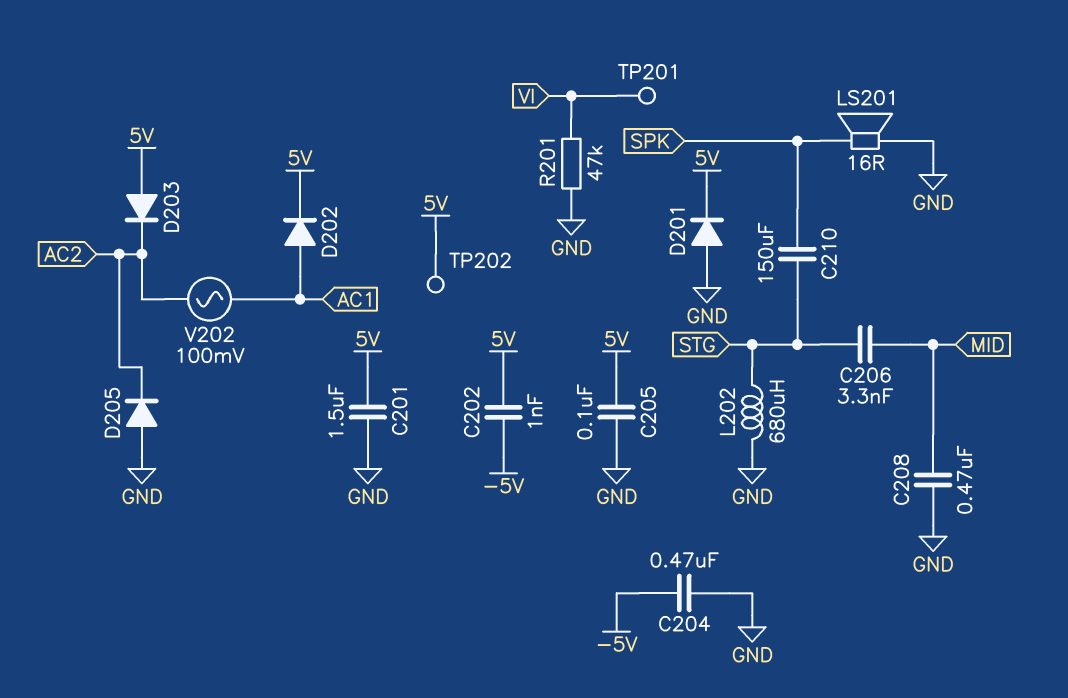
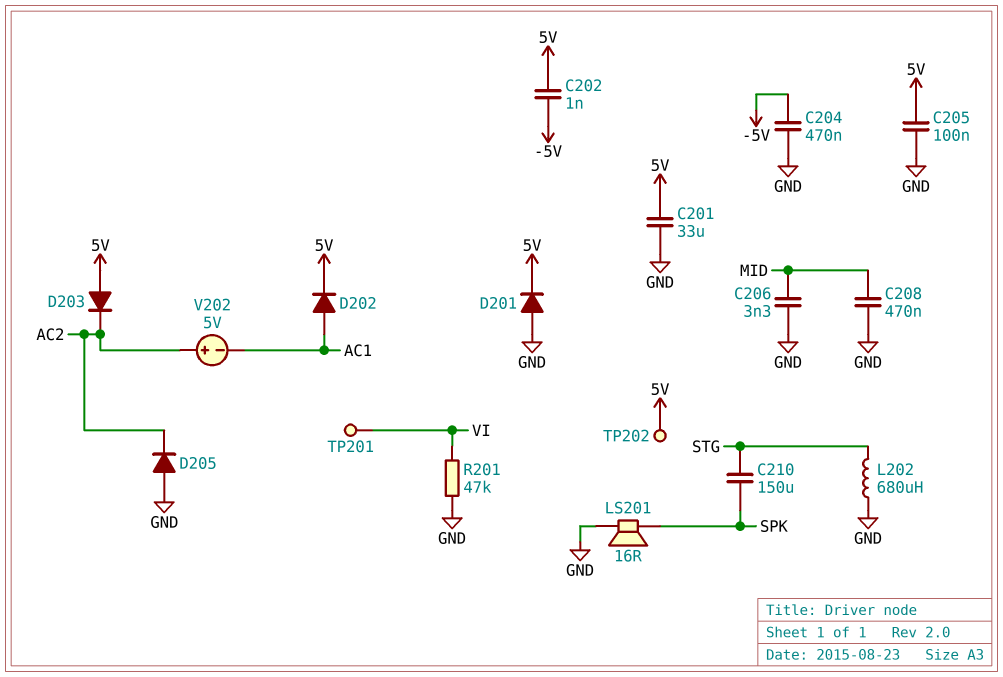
C201: 1.5uF (5V, GND) -> 33uF (5V, GND)
C206: 3.3nF (MID, STG) -> 3.3nF (GND, MID)
V202: AC 100mV (AC1, AC2) -> 5V (plus AC2, minus AC1)

